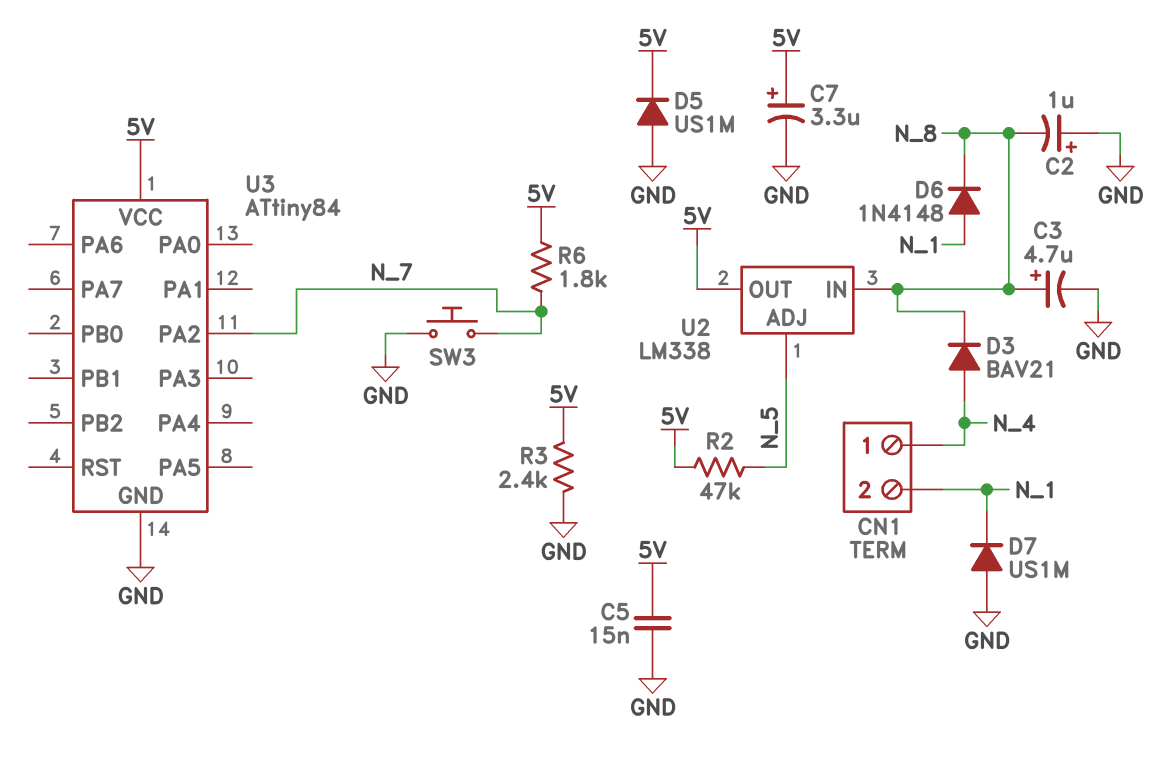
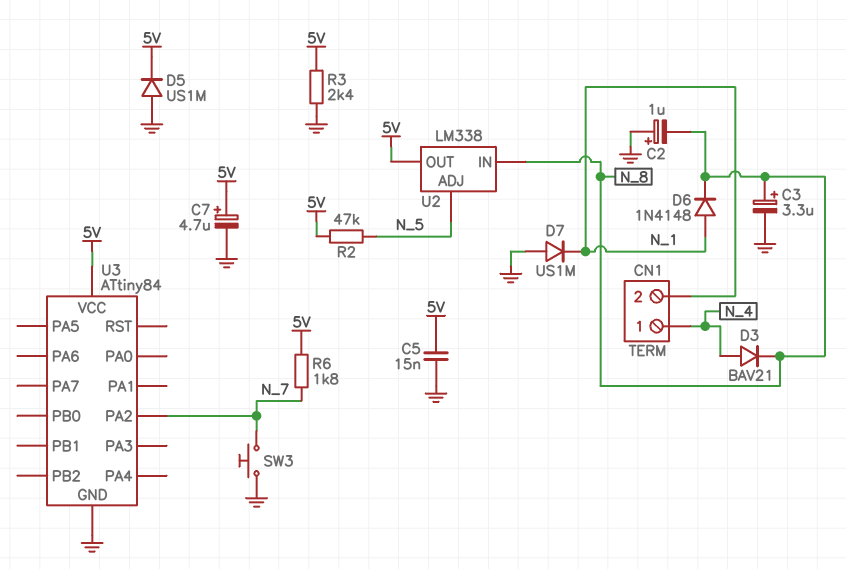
C3: 4.7uF (plus N_8, minus GND) -> 3.3uF (plus N_8, minus GND)
C7: 3.3uF (plus 5V, minus GND) -> 4.7uF (plus 5V, minus GND)

